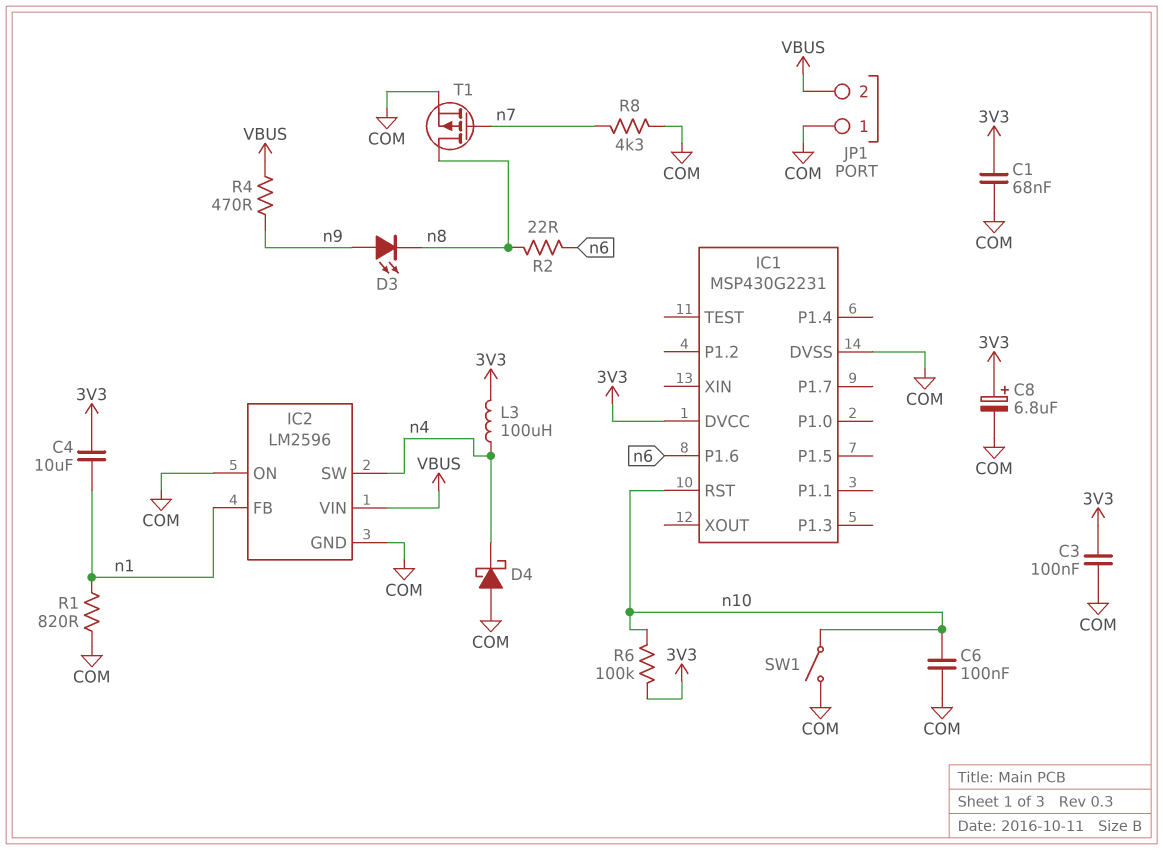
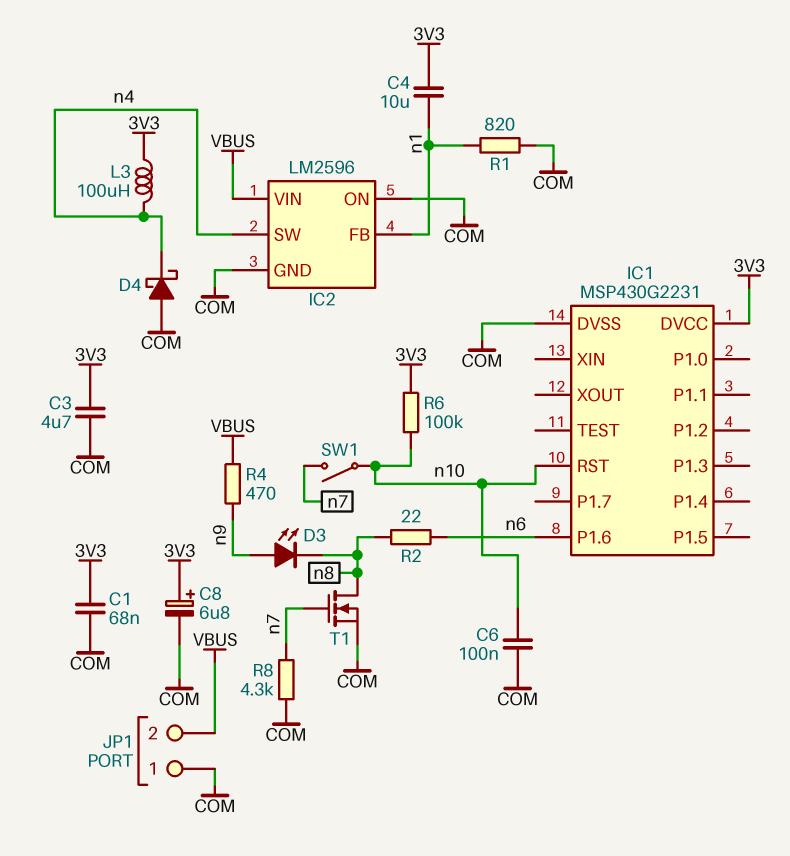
C3: 100nF (3V3, COM) -> 4.7uF (3V3, COM)
SW1: switch (COM, n10) -> switch (n7, n10)
T1: PMOS (G n7, D n8, S COM) -> NMOS (G n7, D n8, S COM)

